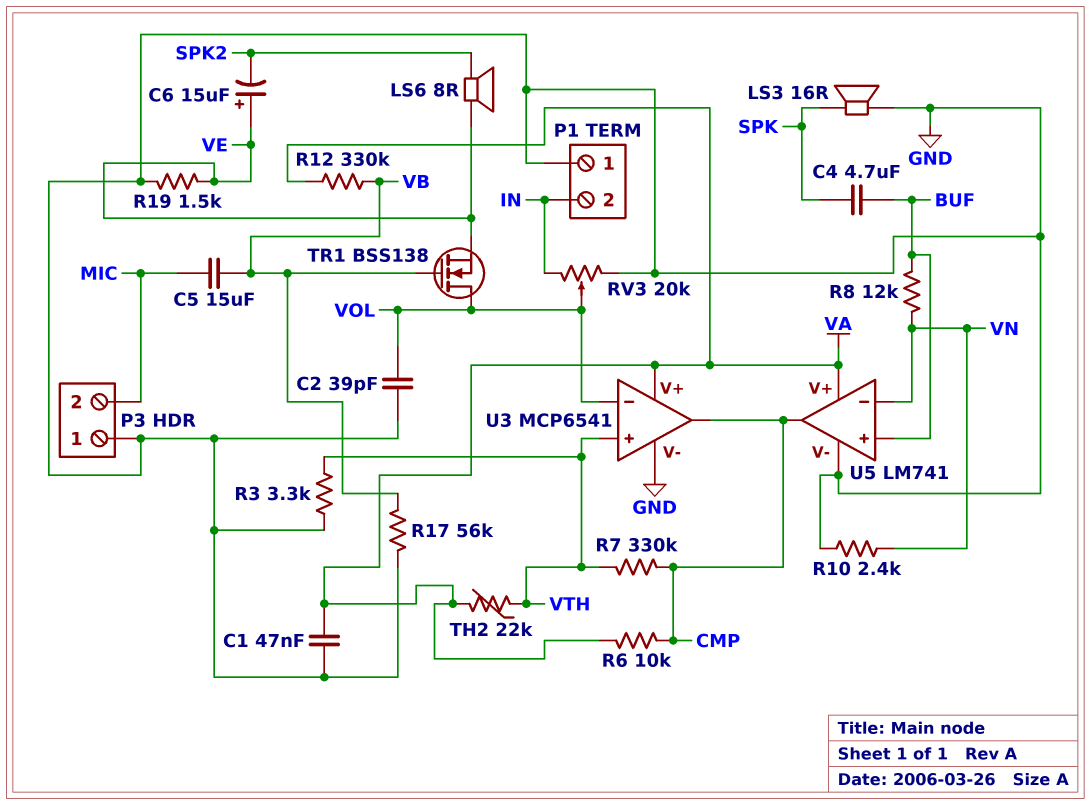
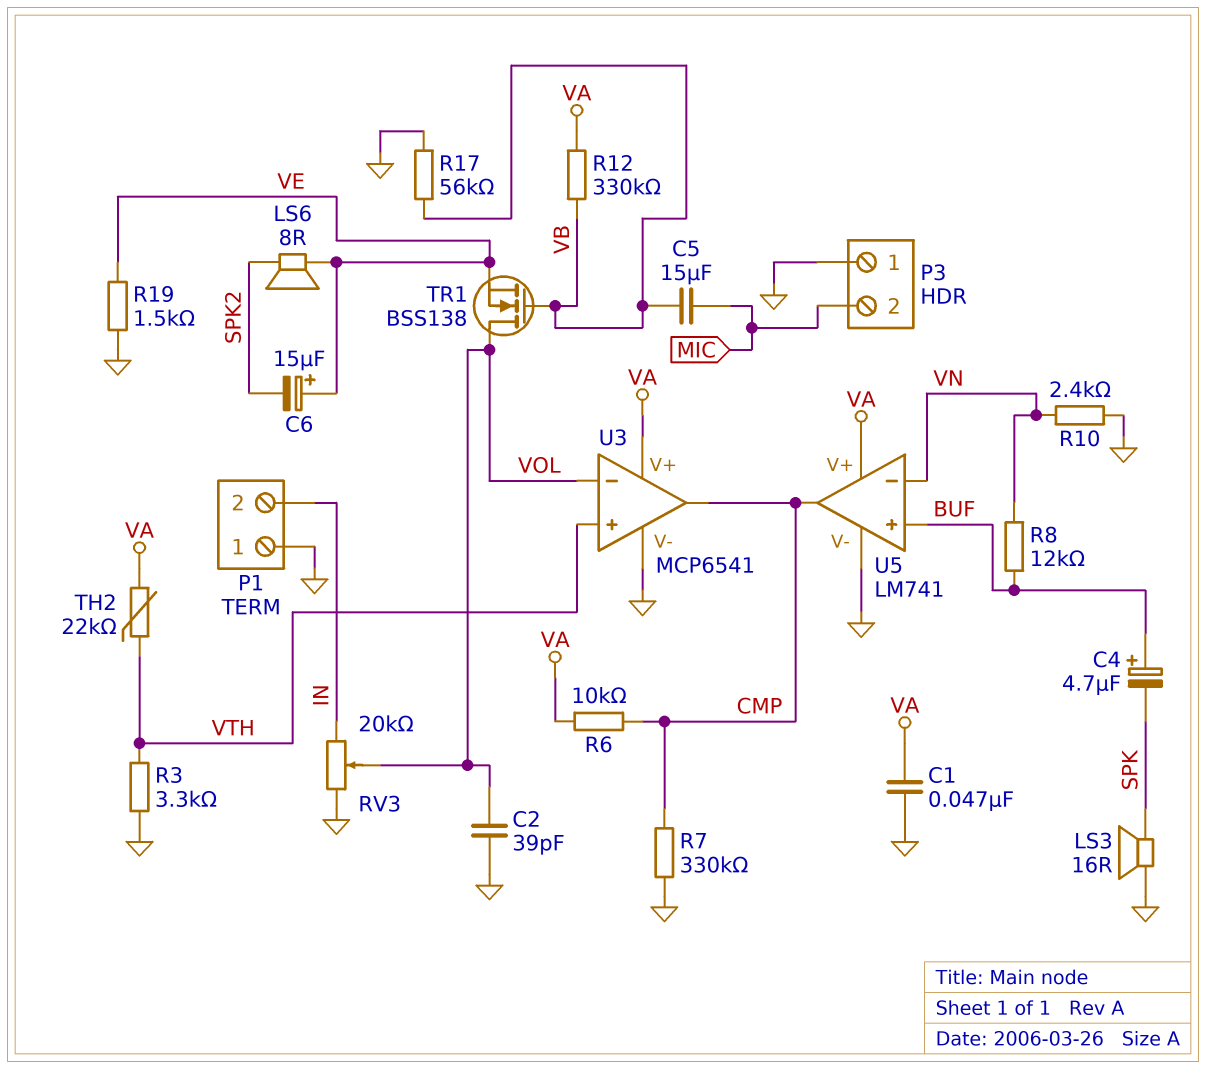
C4: 4.7uF (BUF, SPK) -> 4.7uF (plus BUF, minus SPK)
R7: 330k (CMP, VTH) -> 330k (CMP, GND)

